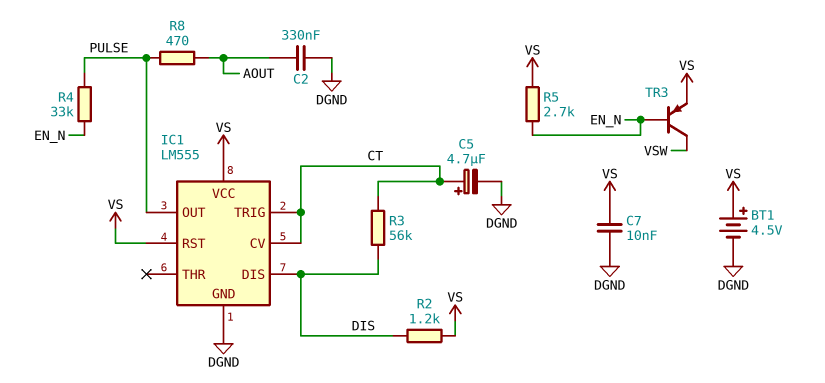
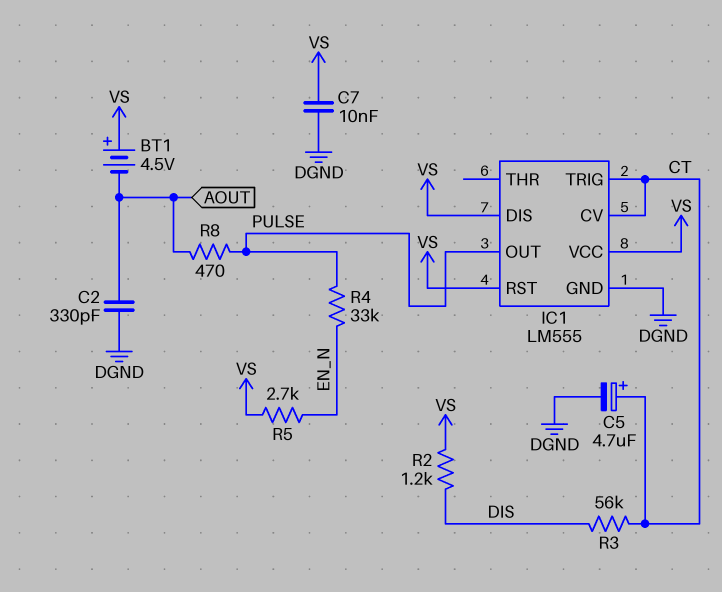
BT1: 4.5V (plus VS, minus DGND) -> 4.5V (plus VS, minus AOUT)
C2: 330nF (AOUT, DGND) -> 330pF (AOUT, DGND)
IC1 pin DIS: DIS -> VS
TR3: PNP (B EN_N, C VSW, E VS) -> none

